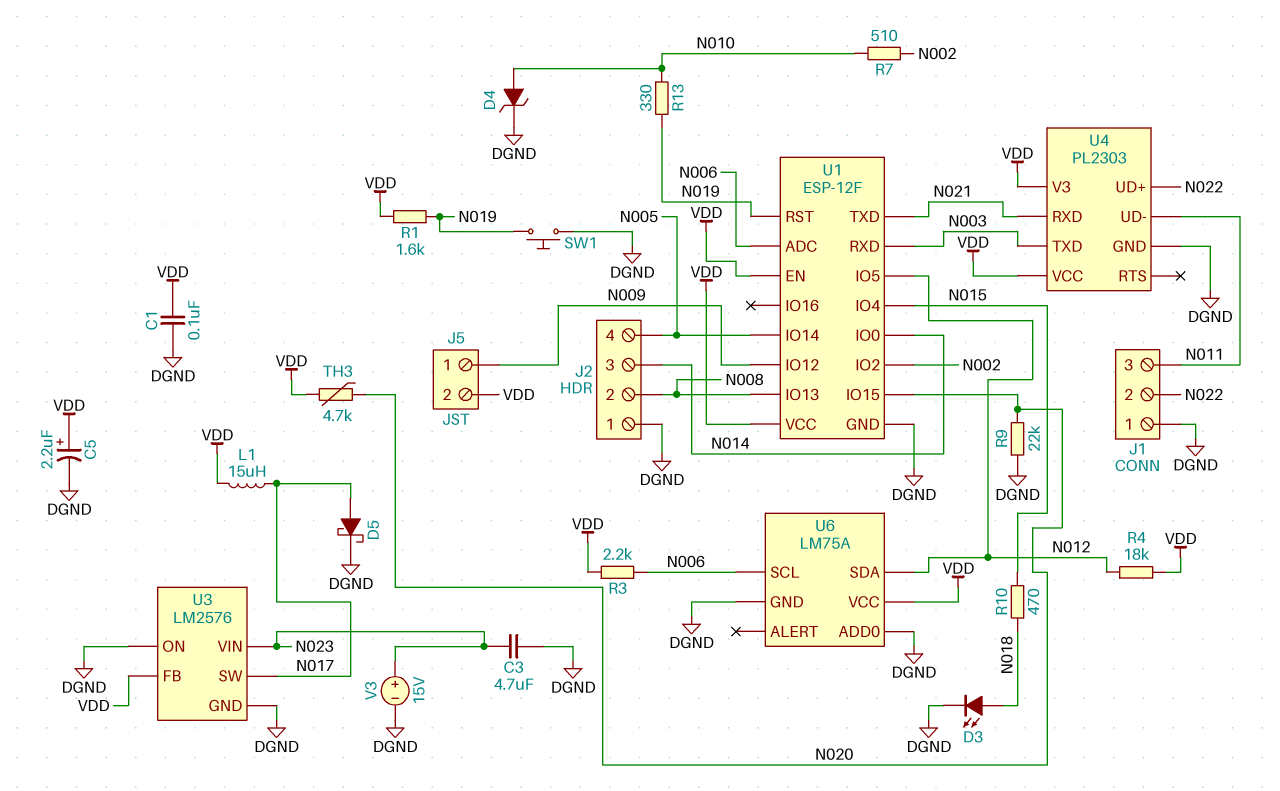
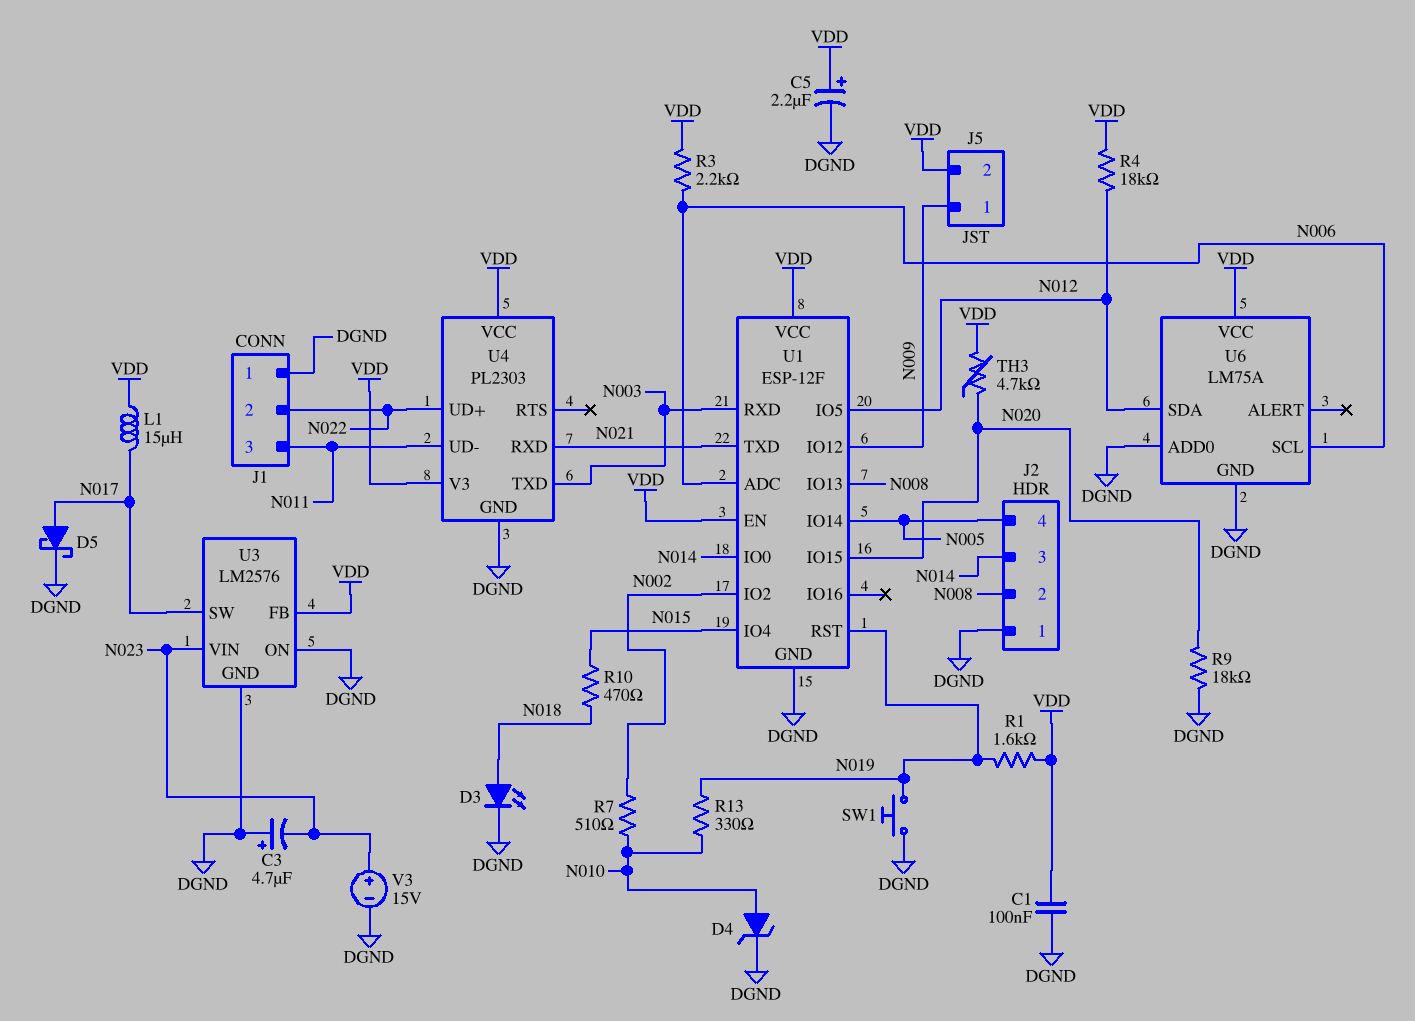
C3: 4.7uF (DGND, N023) -> 4.7uF (plus DGND, minus N023)
R9: 22k (DGND, N020) -> 18k (DGND, N020)

